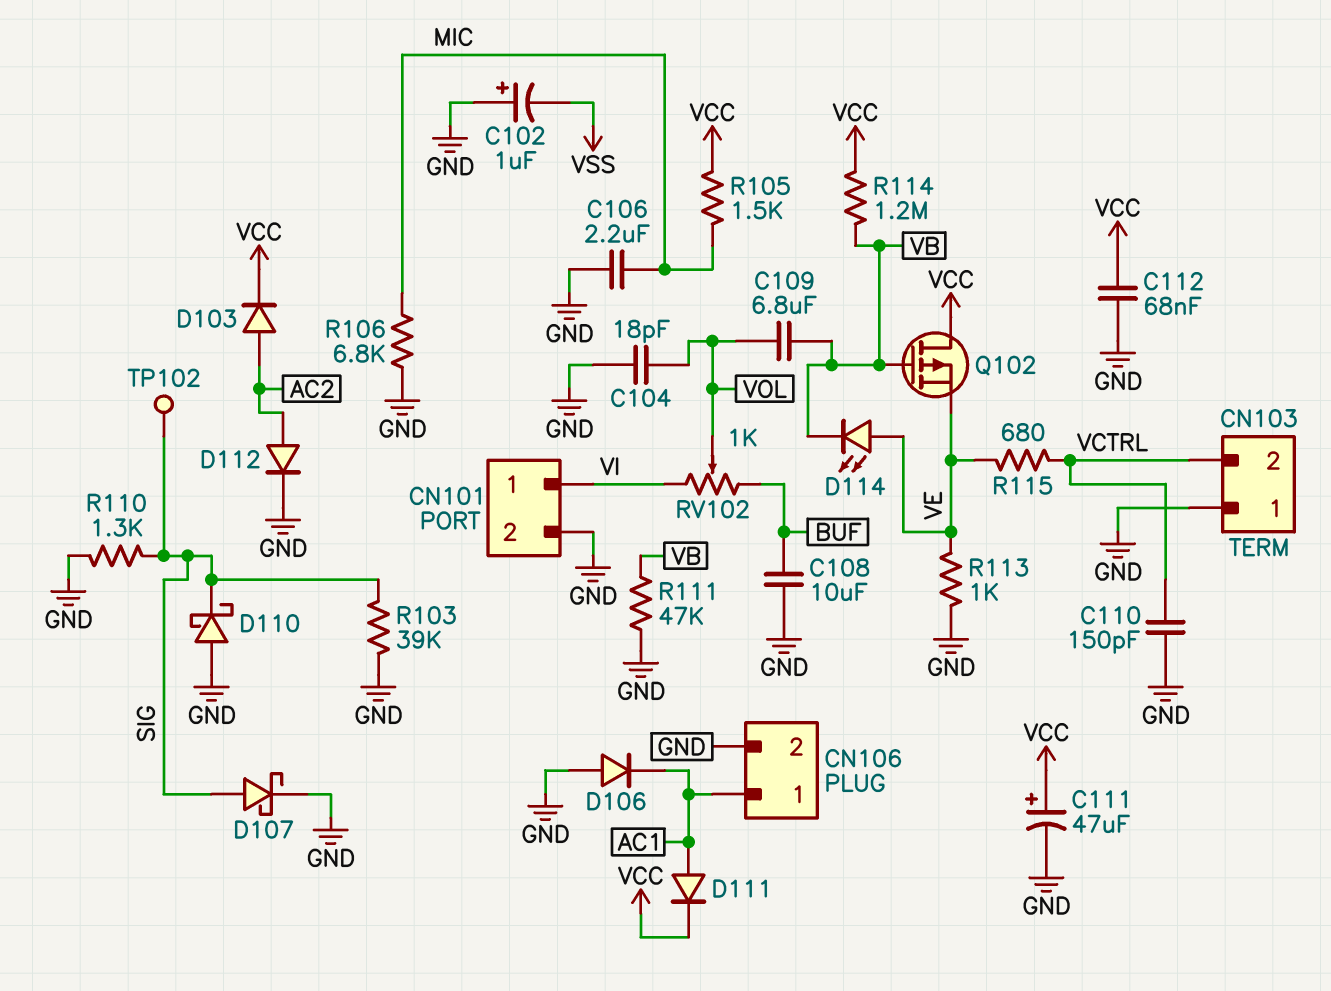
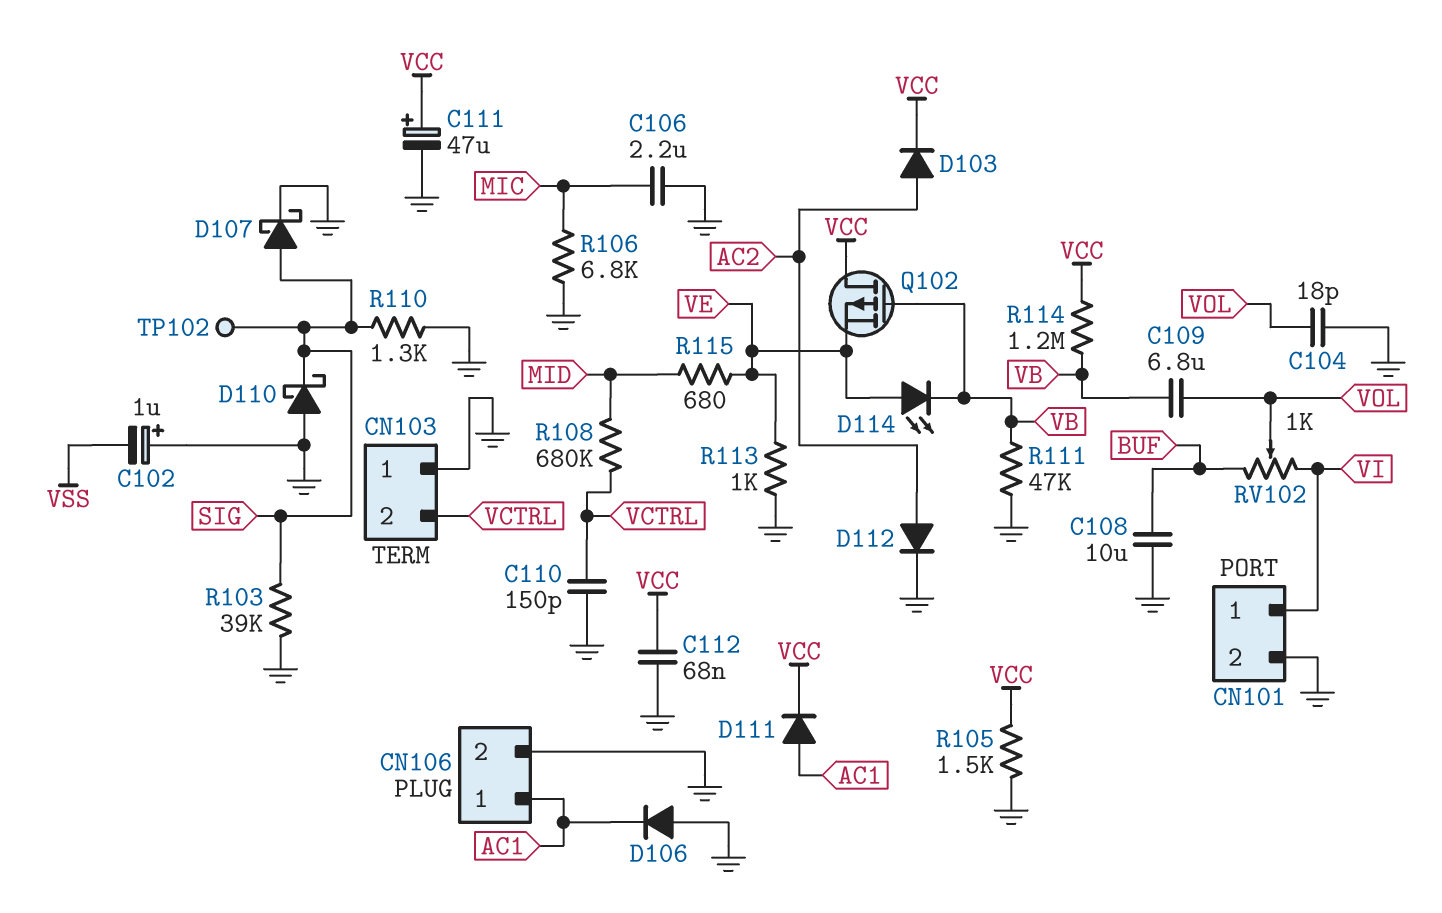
R105: 1.5k (MIC, VCC) -> 1.5k (GND, VCC)
R108: none -> 680k (MID, VCTRL)
R115: 680 (VCTRL, VE) -> 680 (MID, VE)

